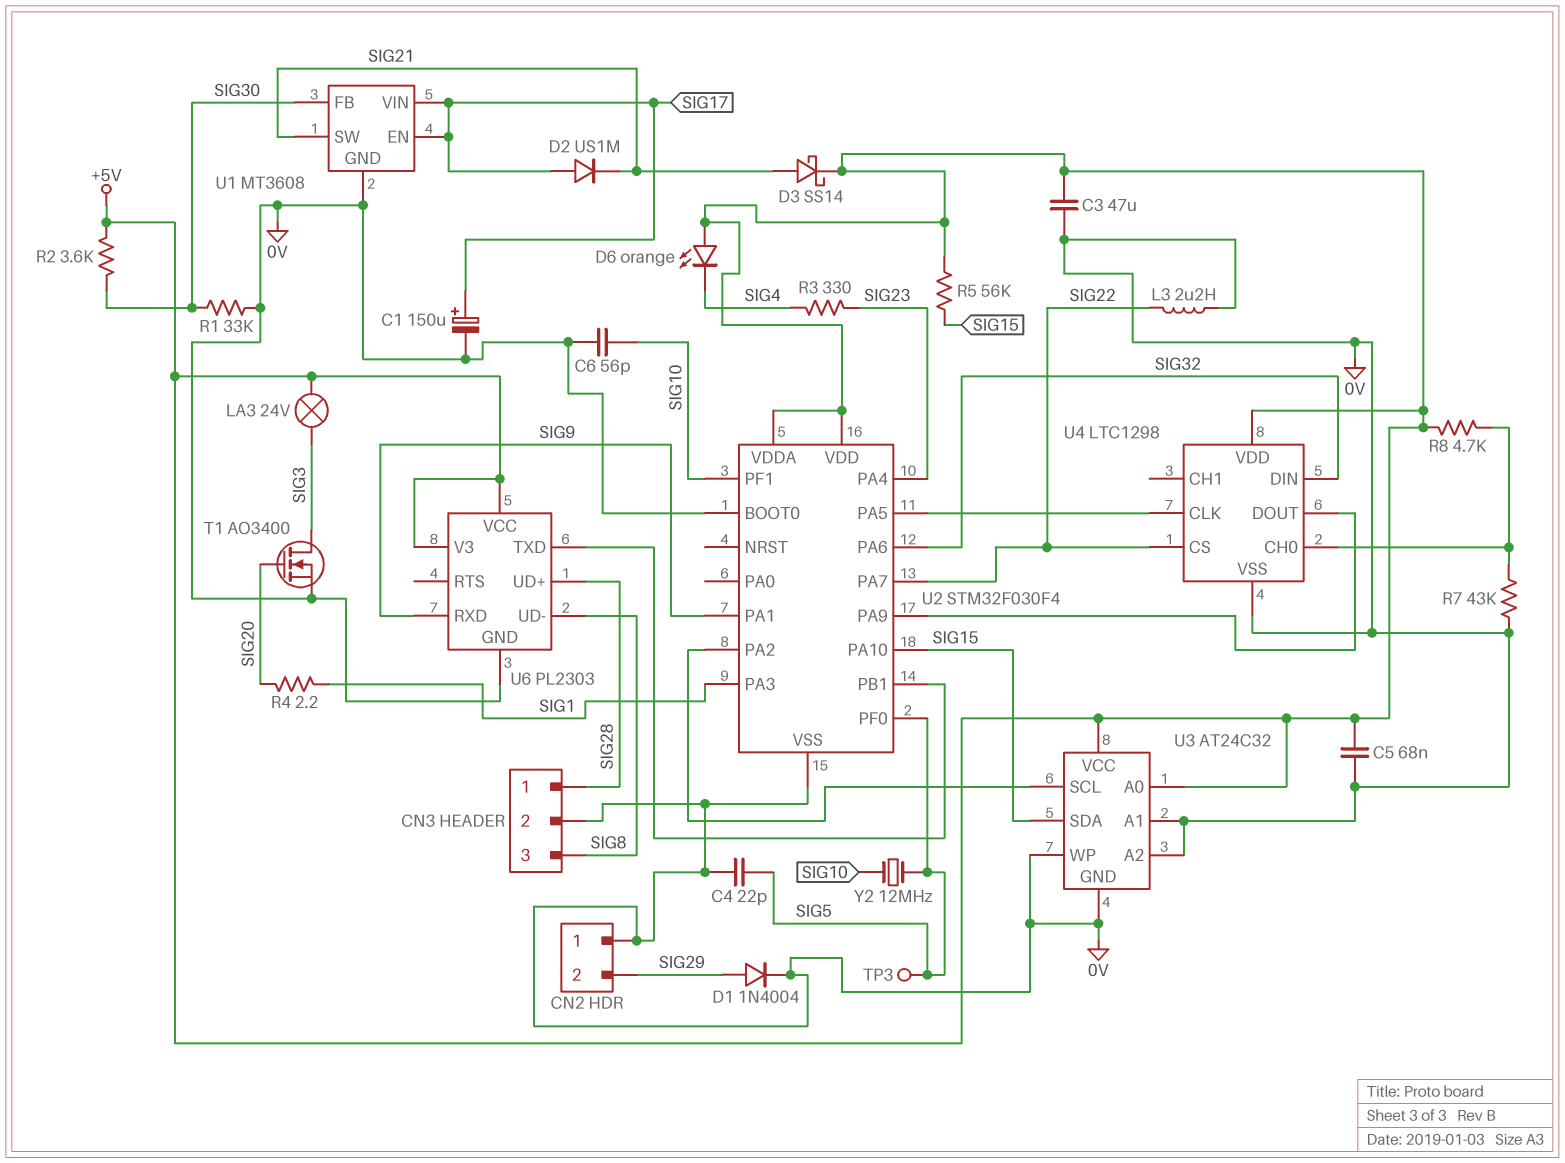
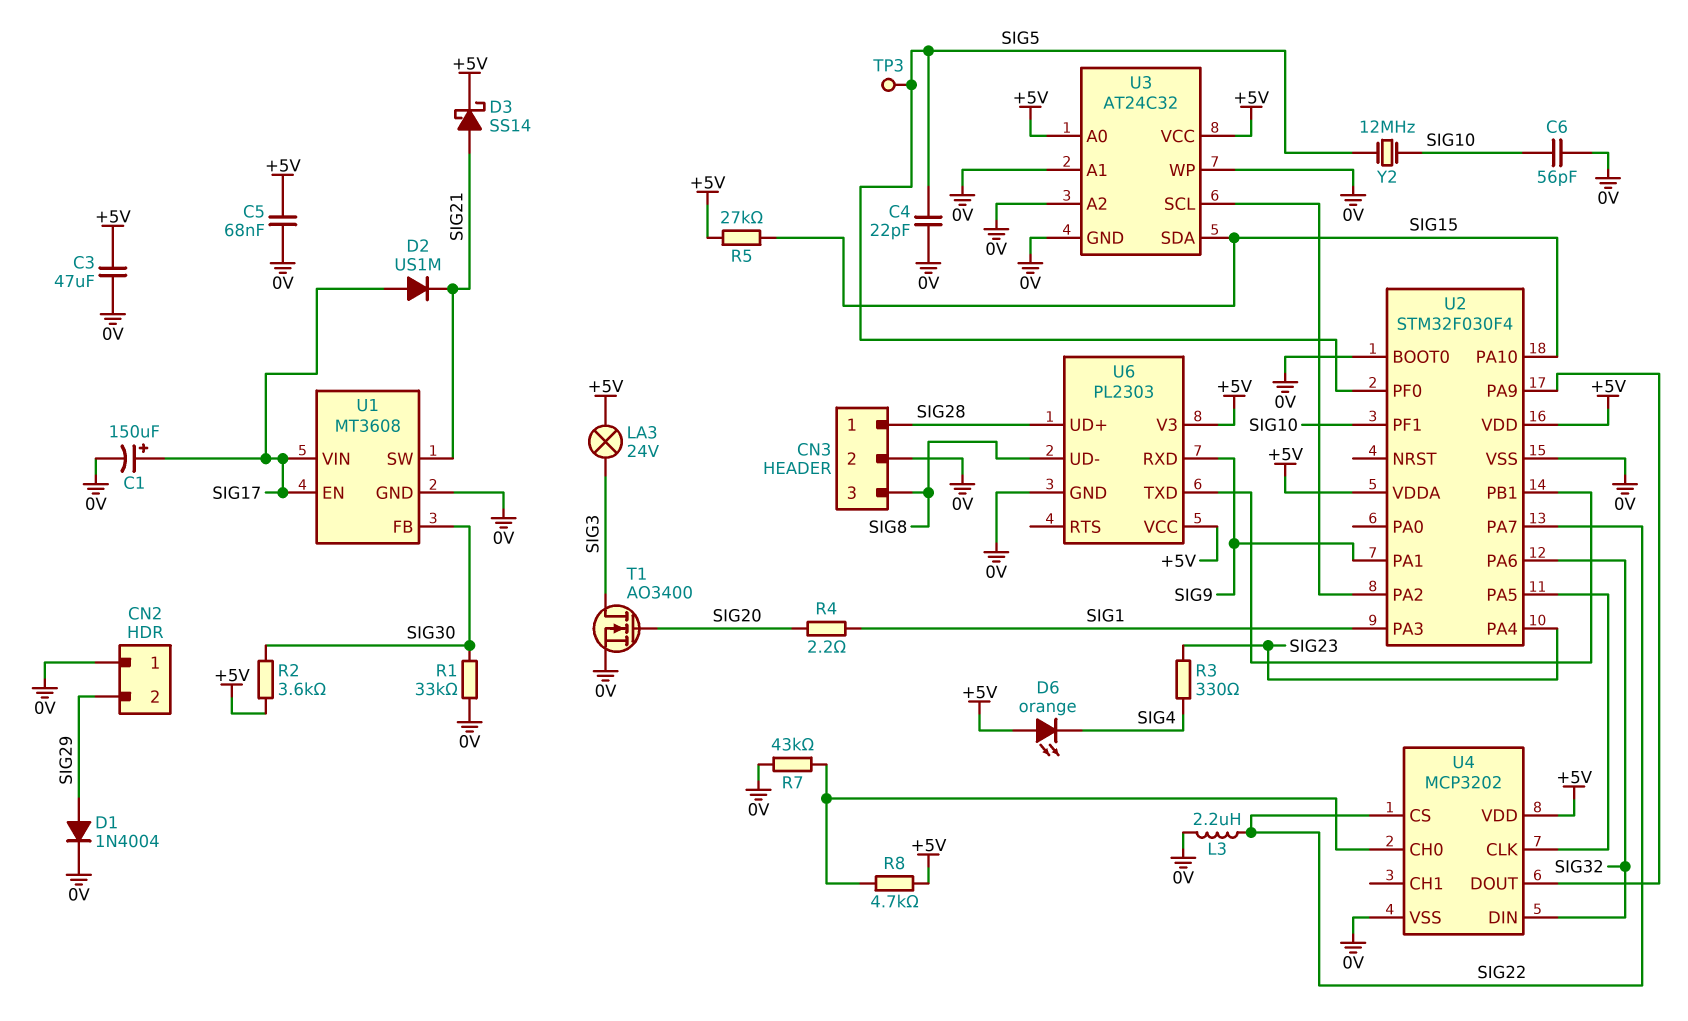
R5: 56k (+5V, SIG15) -> 27k (+5V, SIG15)
U4: LTC1298 -> MCP3202

